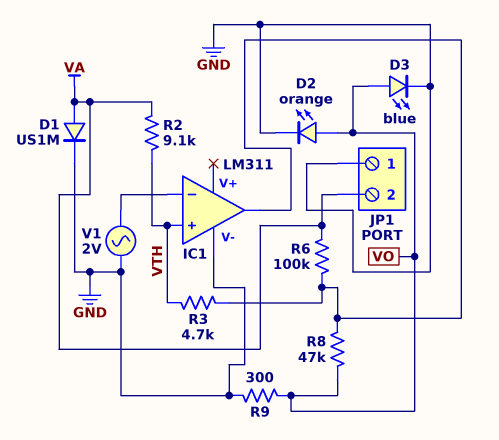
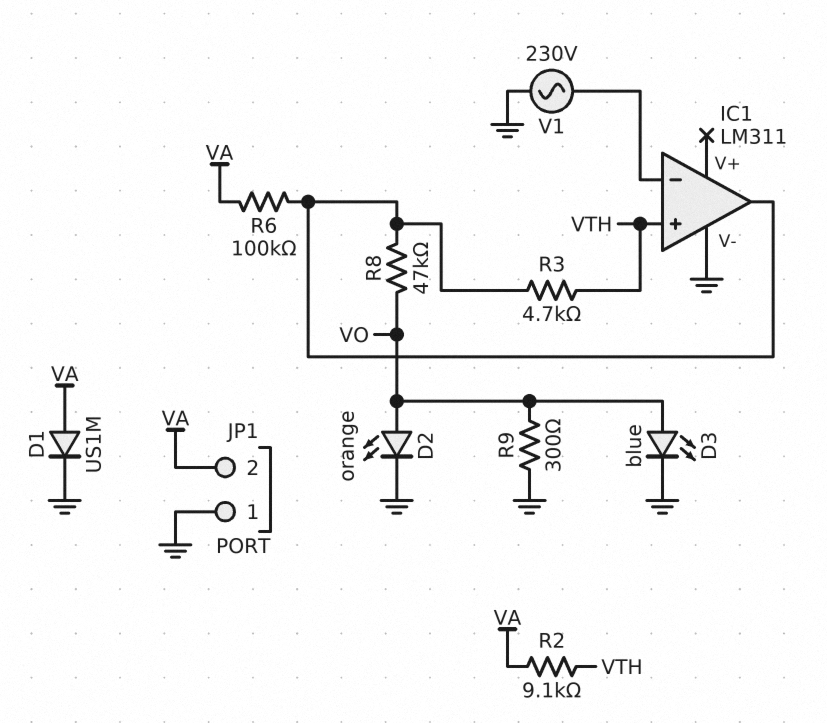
V1: AC 2V (GND, IC1/in-) -> AC 230V (GND, IC1/in-)

